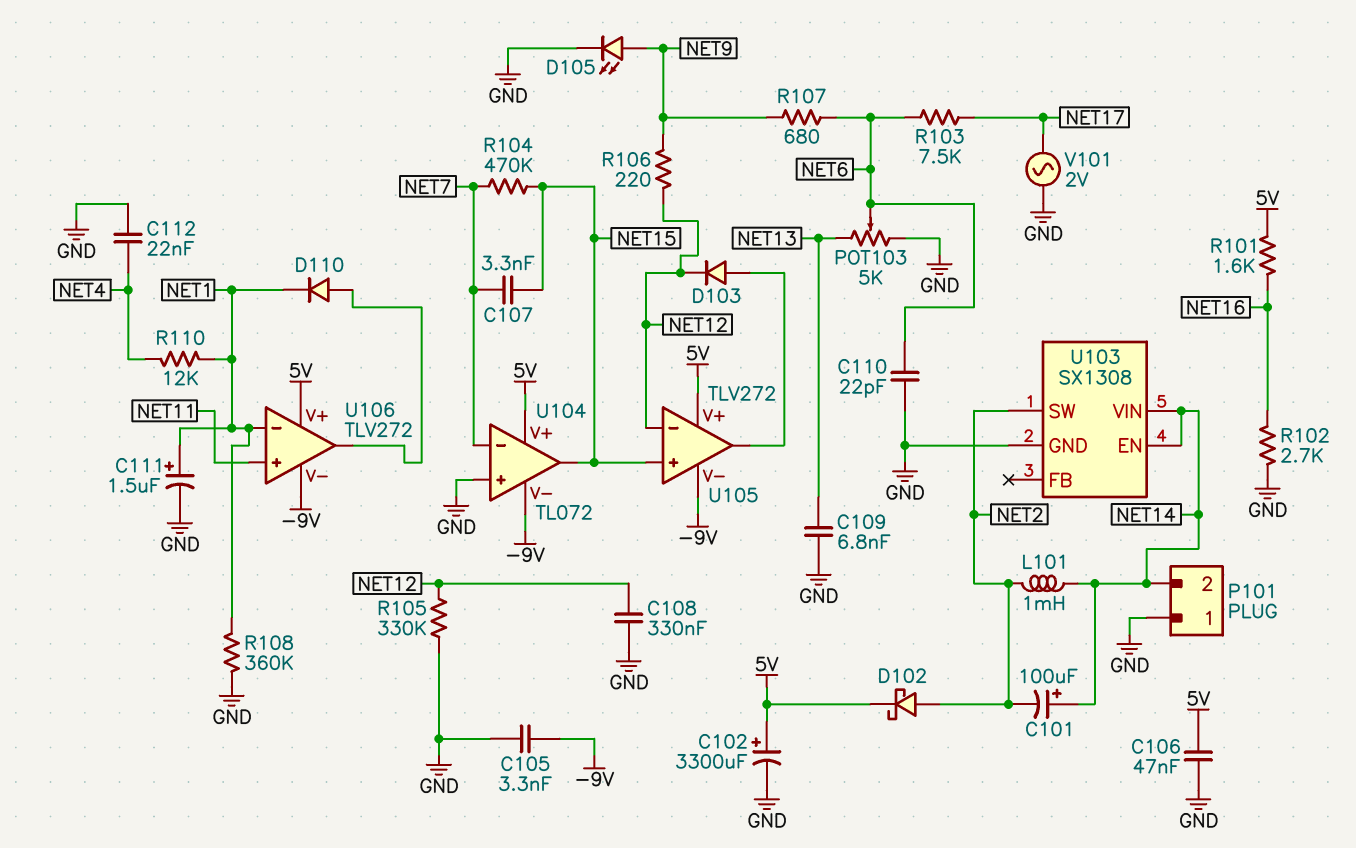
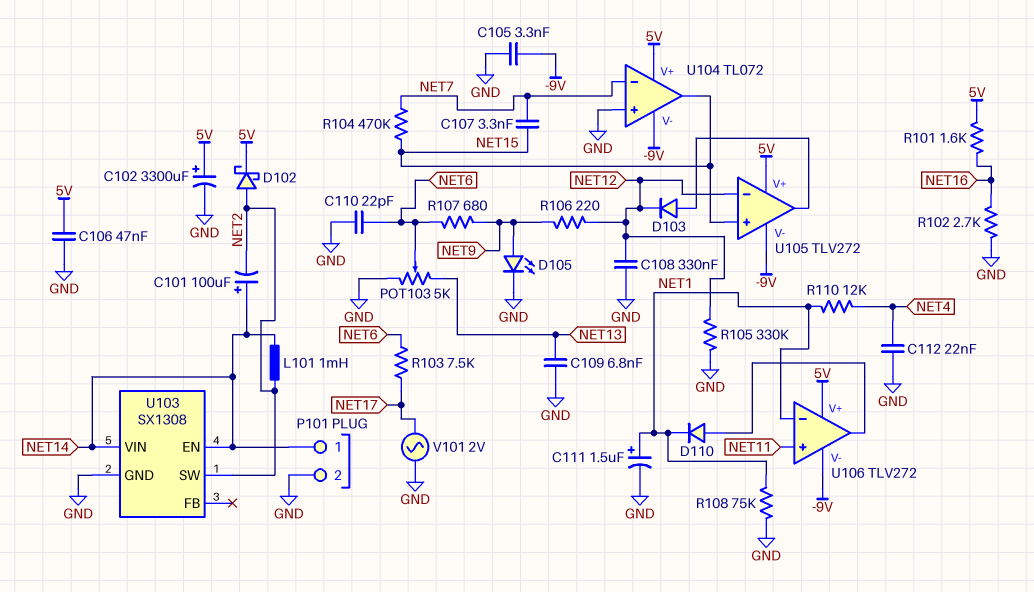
P101 pin 1: GND -> NET14
P101 pin 2: NET14 -> GND
R108: 360k (GND, NET1) -> 75k (GND, NET1)

